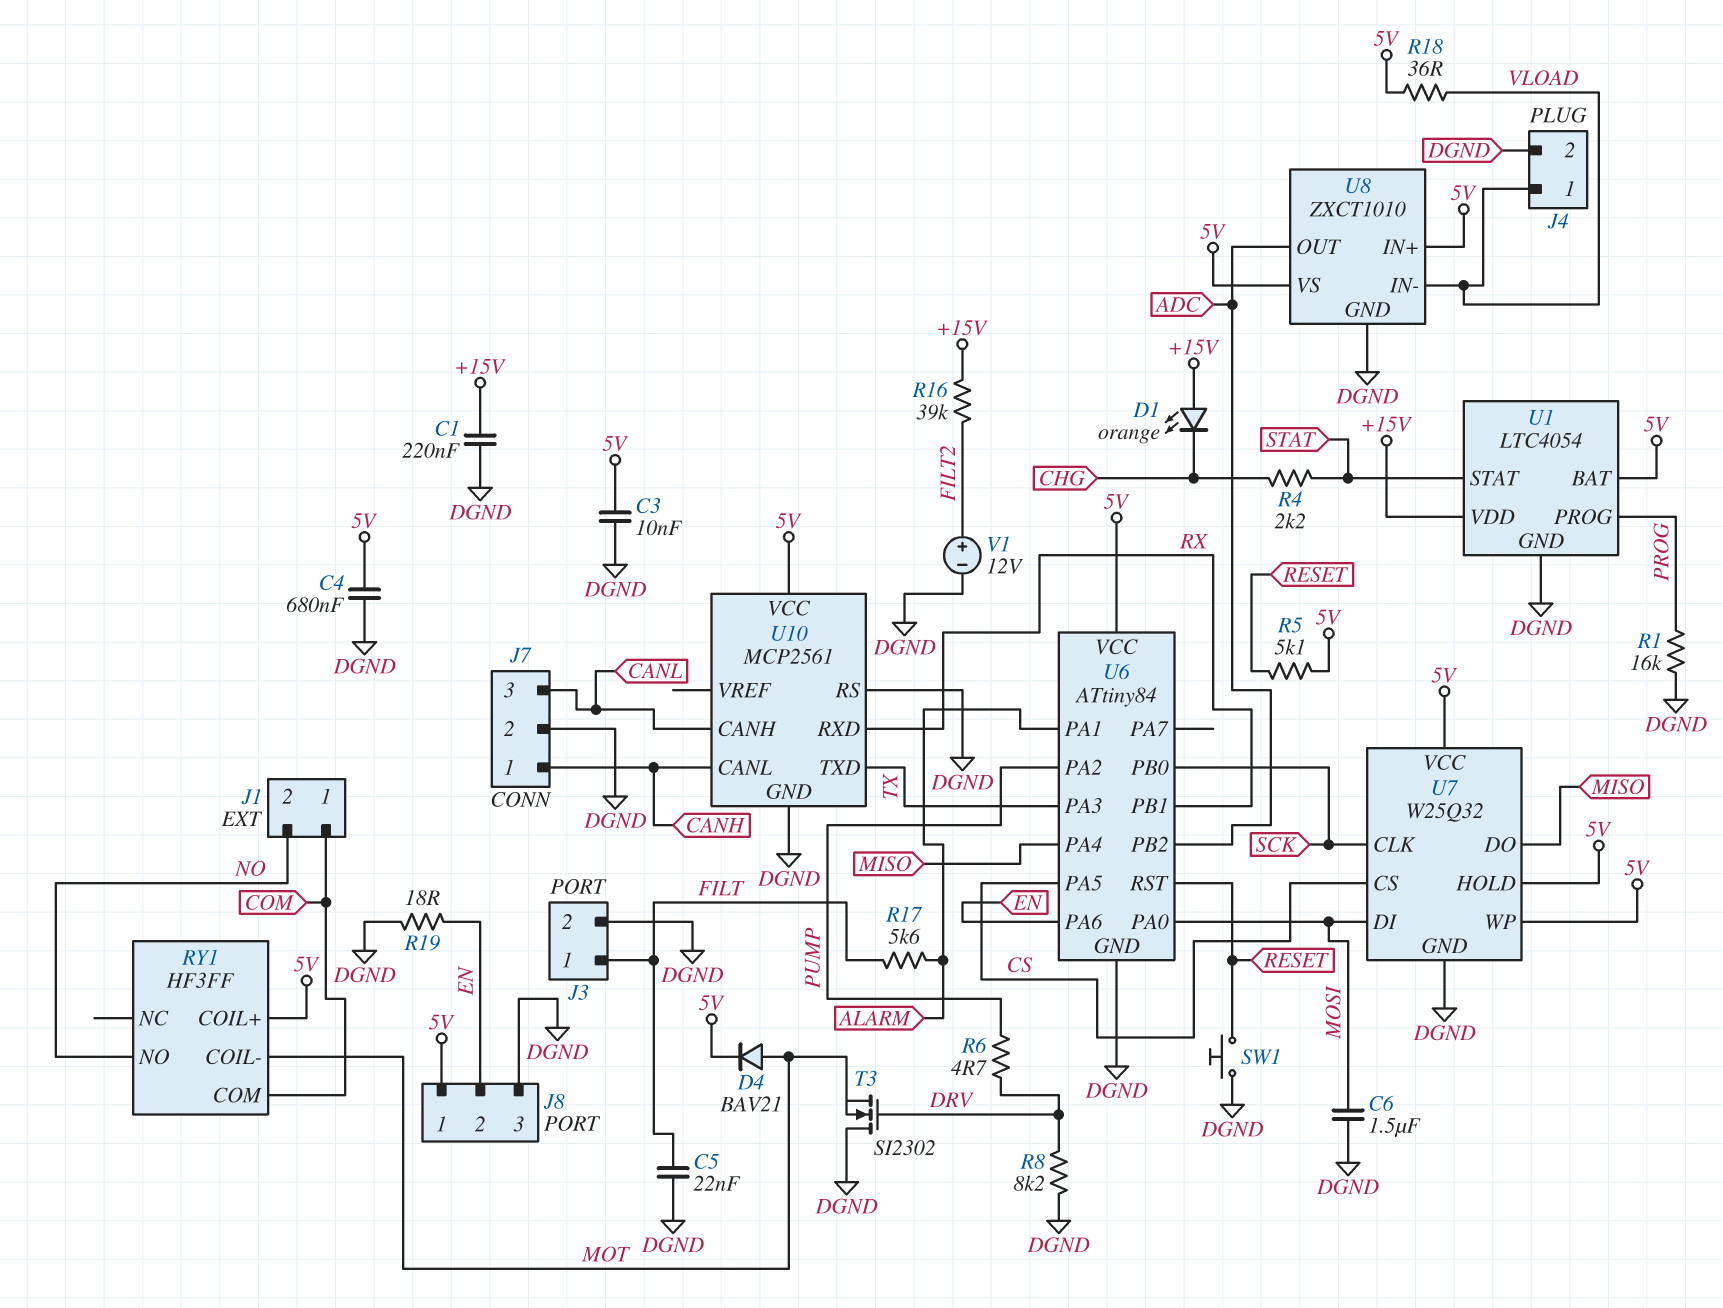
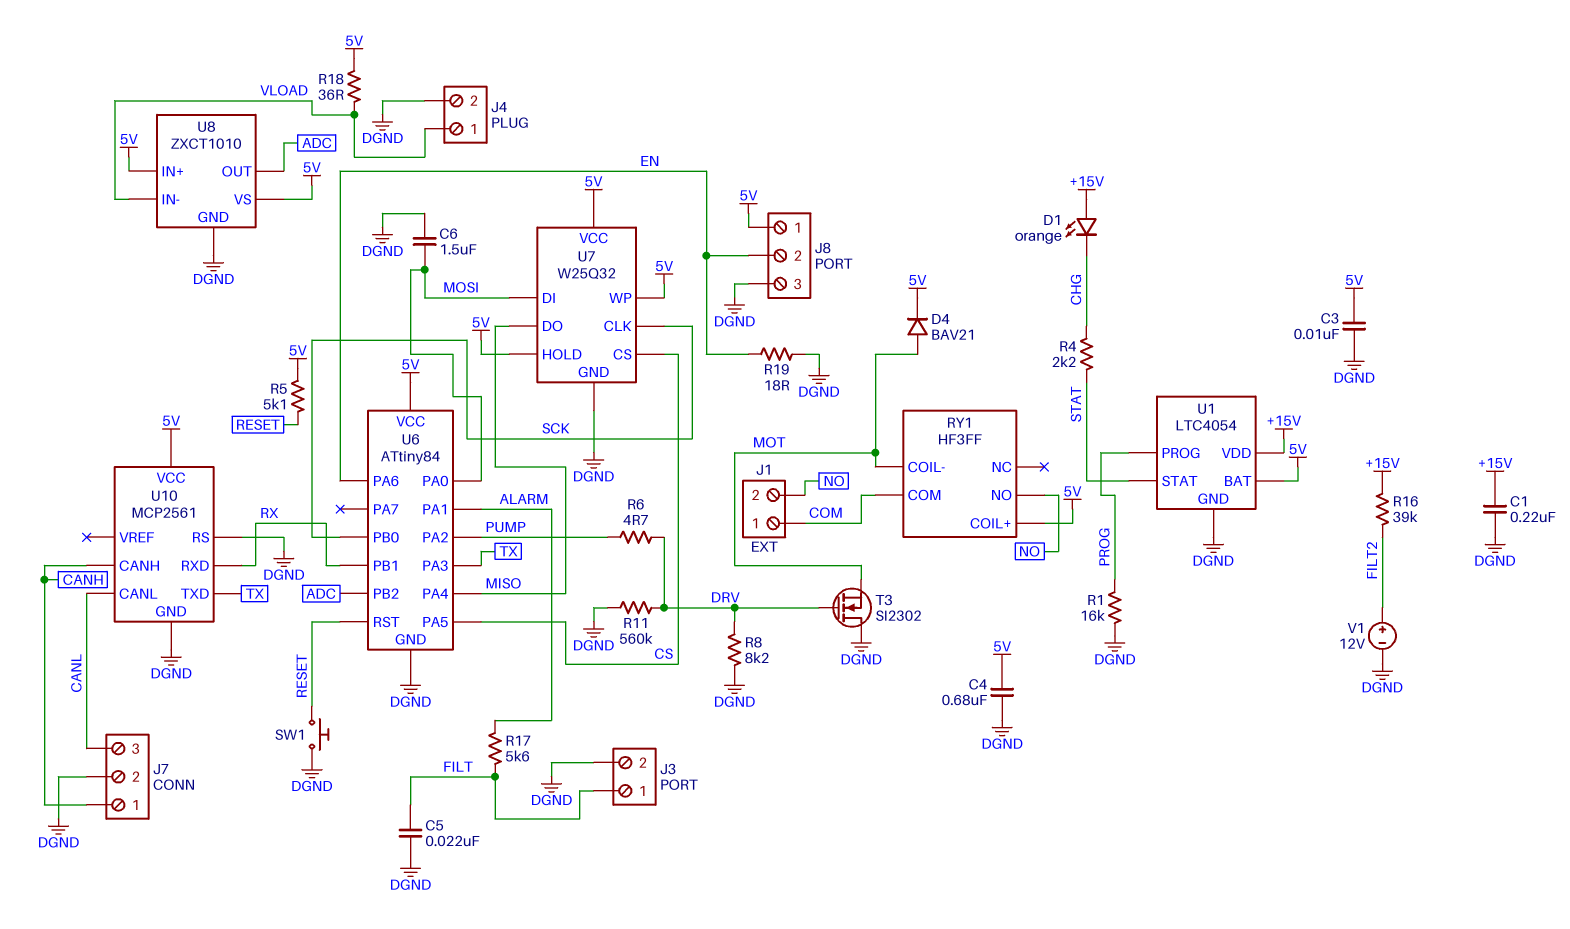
R11: none -> 560k (DGND, DRV)
U10 pin CANH: CANL -> CANH
U10 pin CANL: CANH -> CANL

